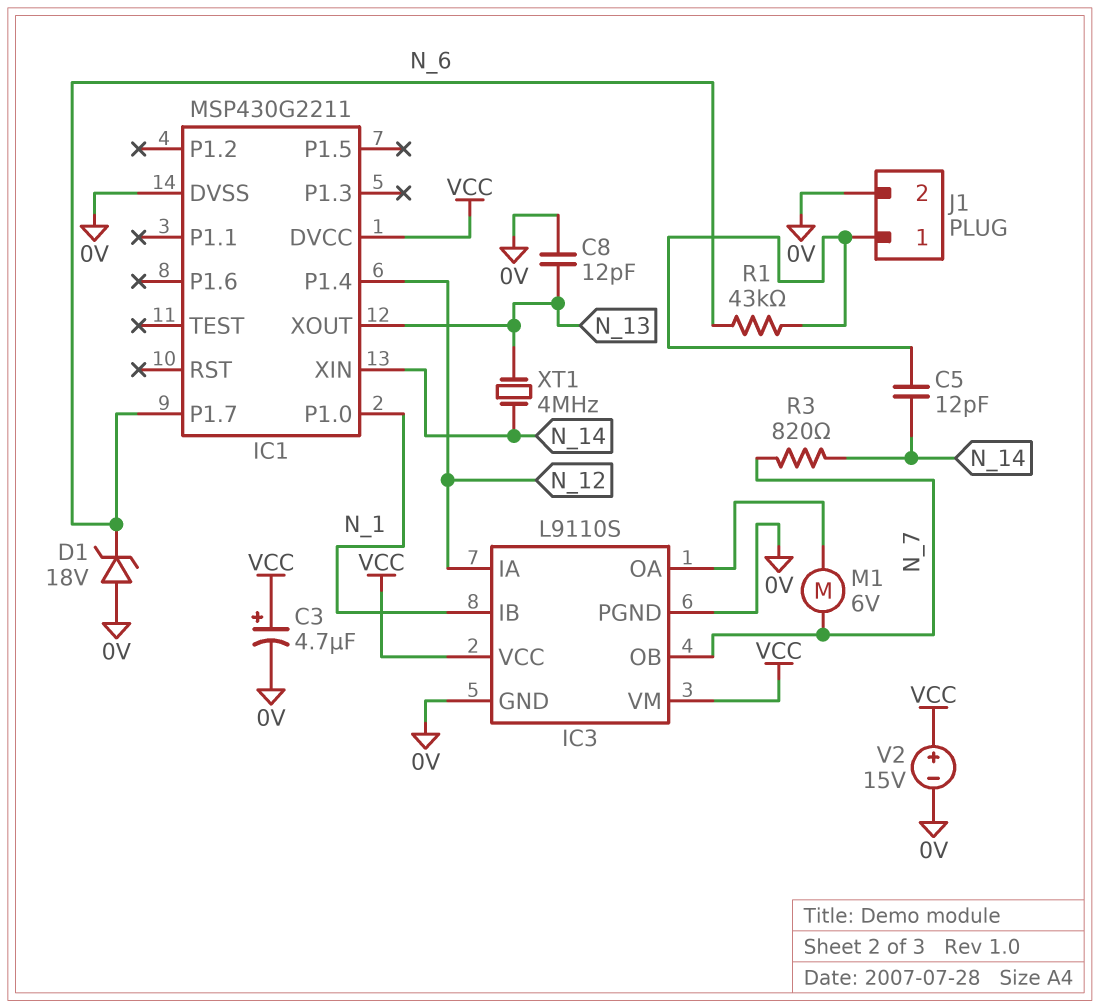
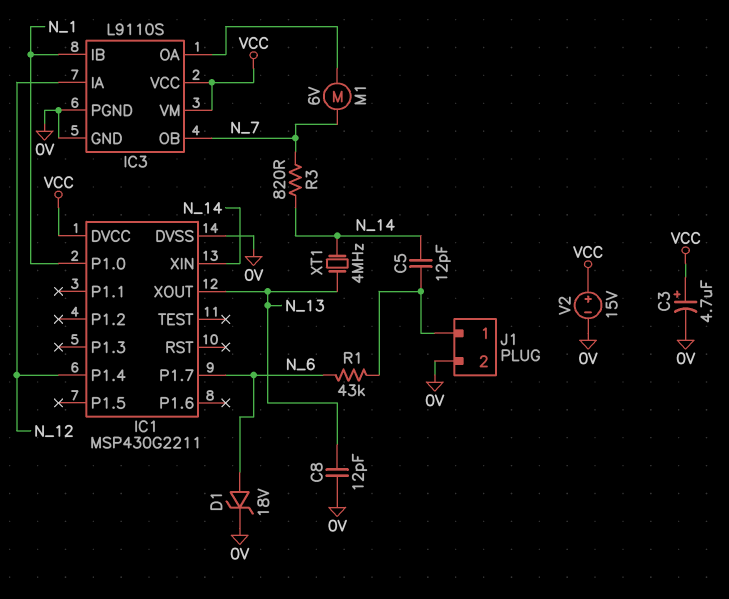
D1: zener 18V (A 0V, K N_6) -> zener 18V (A N_6, K 0V)

